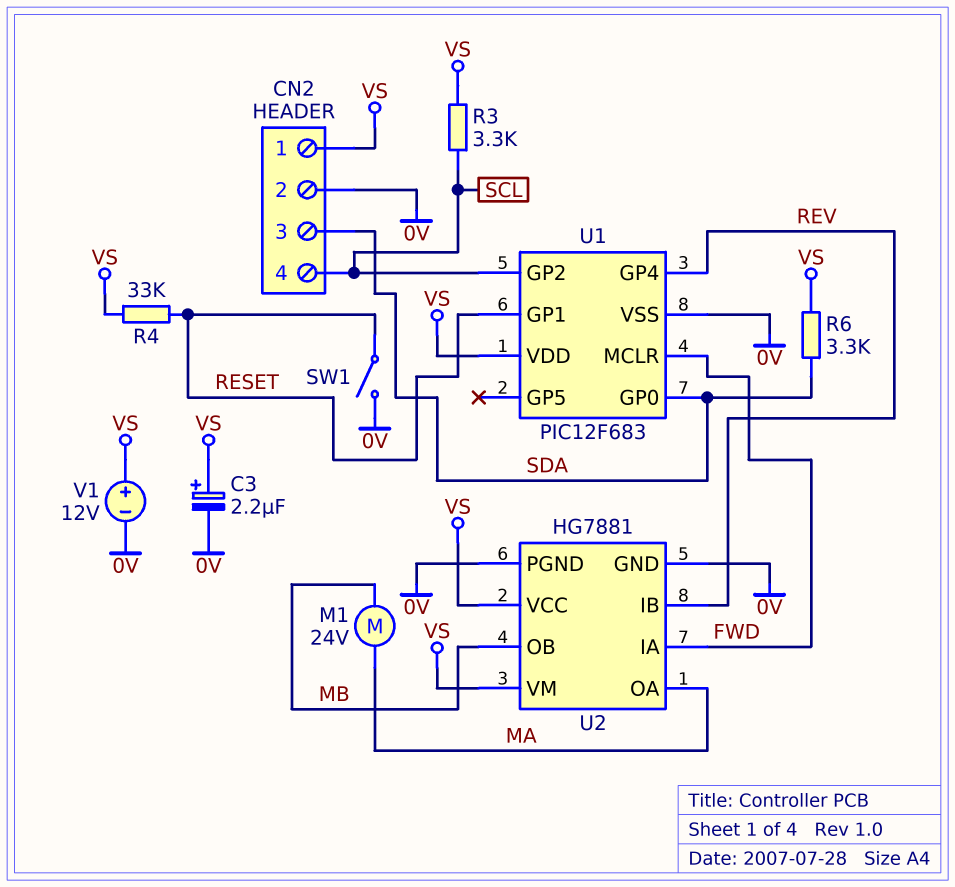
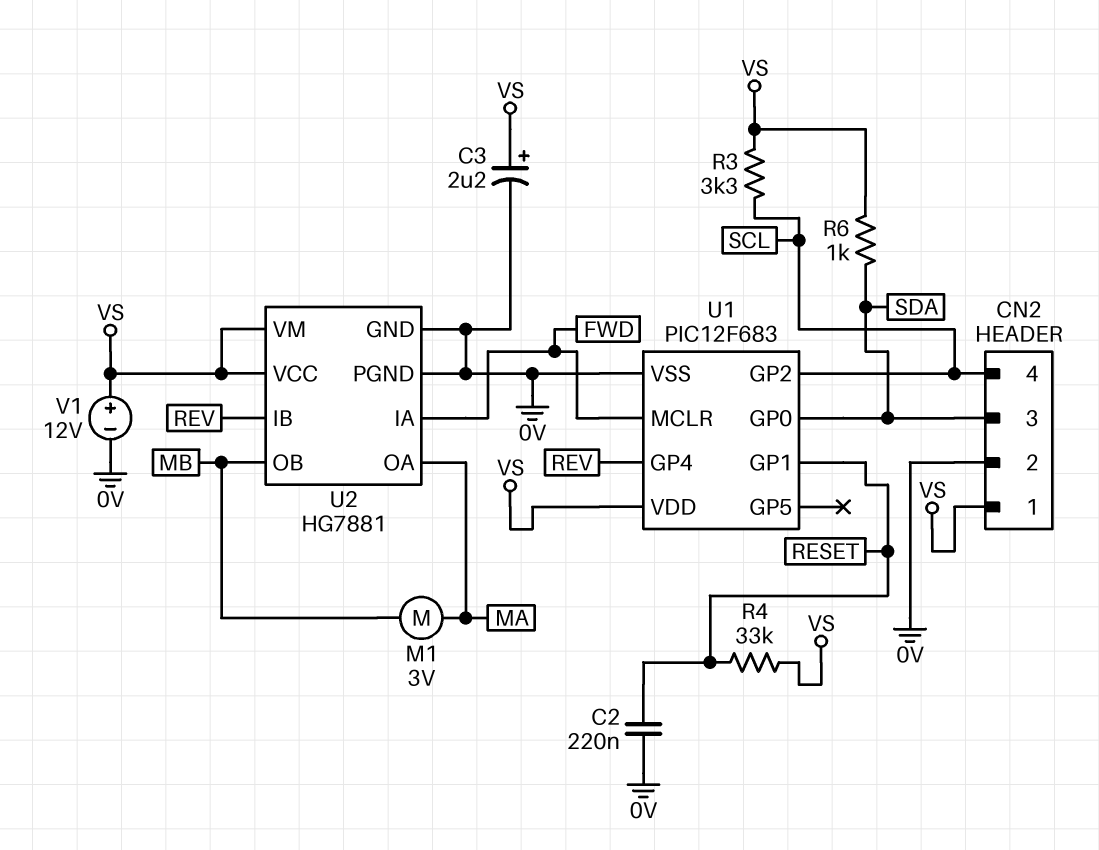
C2: none -> 220nF (0V, RESET)
M1: motor 24V (MA, MB) -> motor 3V (MA, MB)
R6: 3.3k (SDA, VS) -> 1k (SDA, VS)
SW1: switch (0V, RESET) -> none

